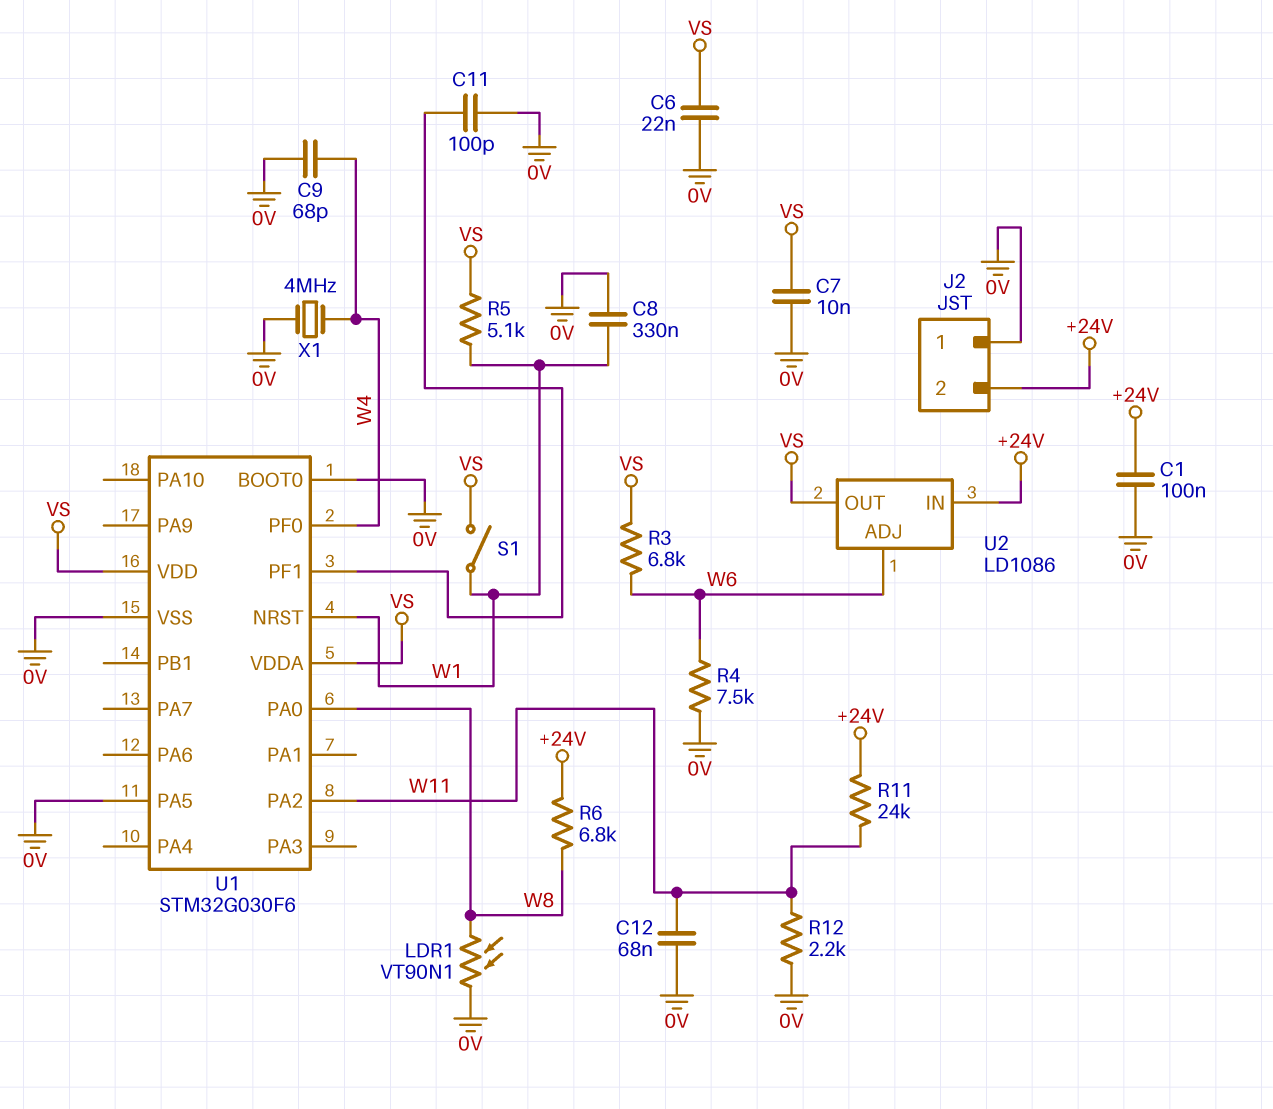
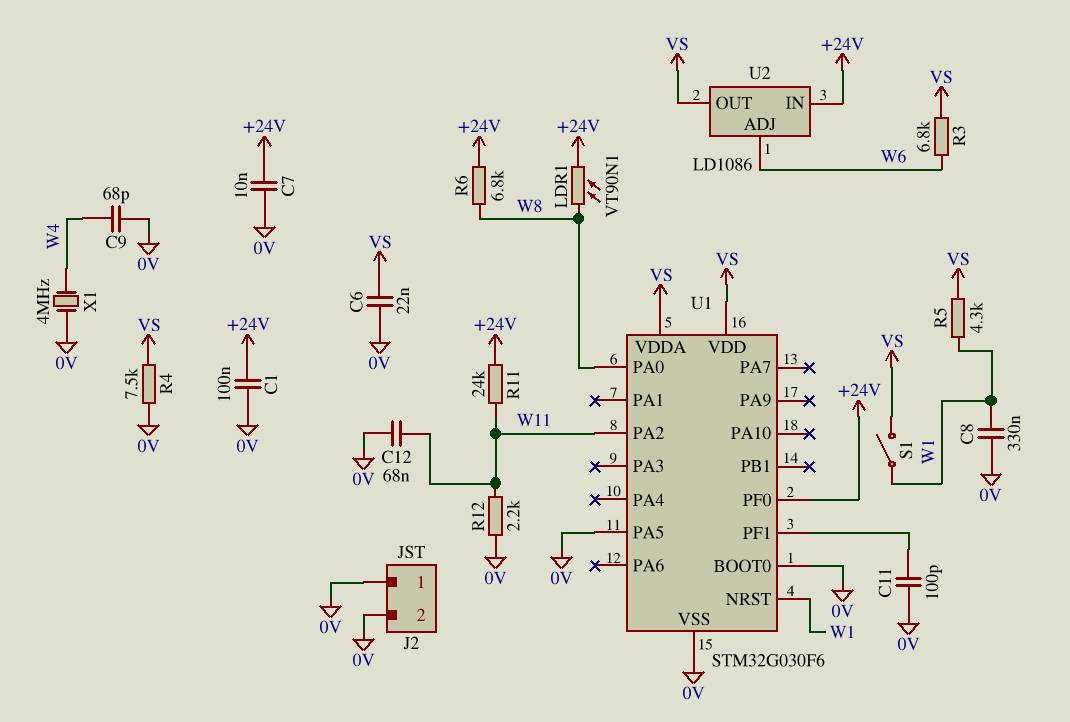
C7: 10nF (0V, VS) -> 10nF (+24V, 0V)
J2 pin 2: +24V -> 0V
LDR1: VT90N1 (0V, W8) -> VT90N1 (+24V, W8)
R4: 7.5k (0V, W6) -> 7.5k (0V, VS)
R5: 5.1k (VS, W1) -> 4.3k (VS, W1)
U1 pin PF0: W4 -> +24V

